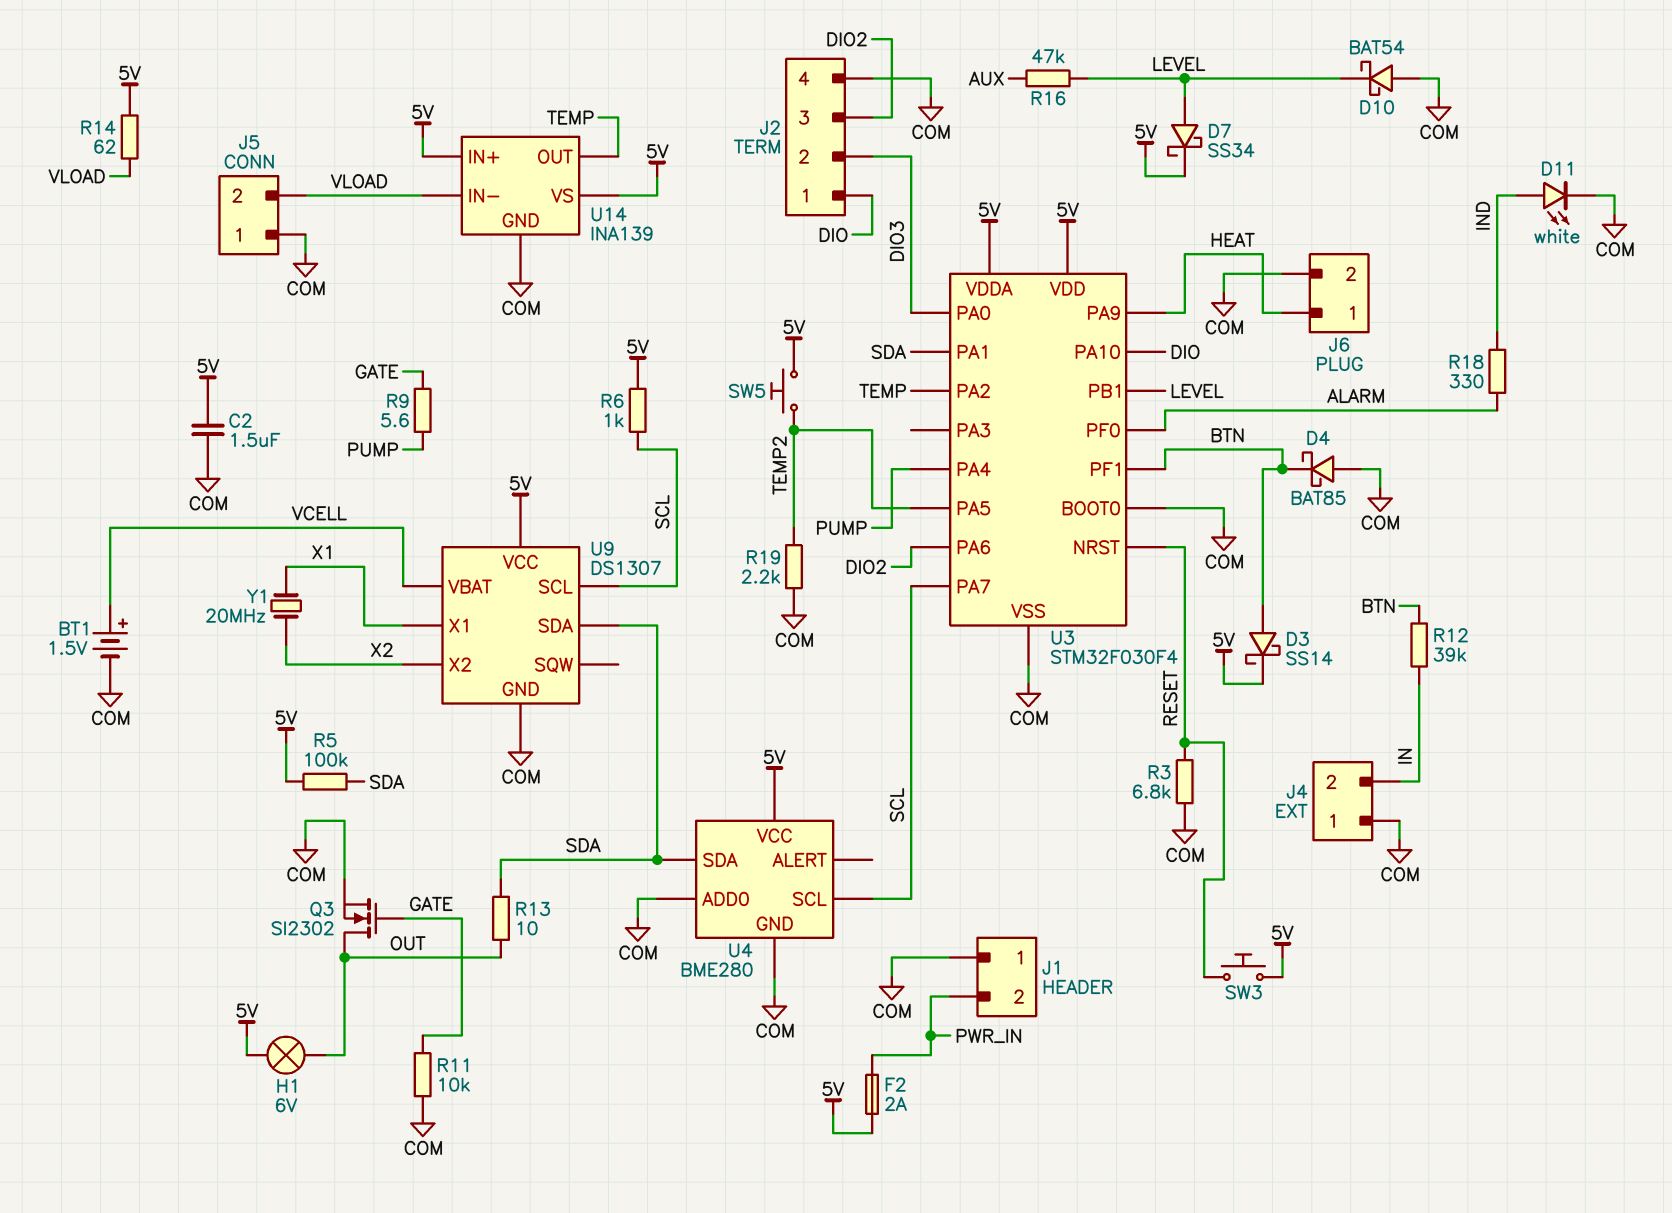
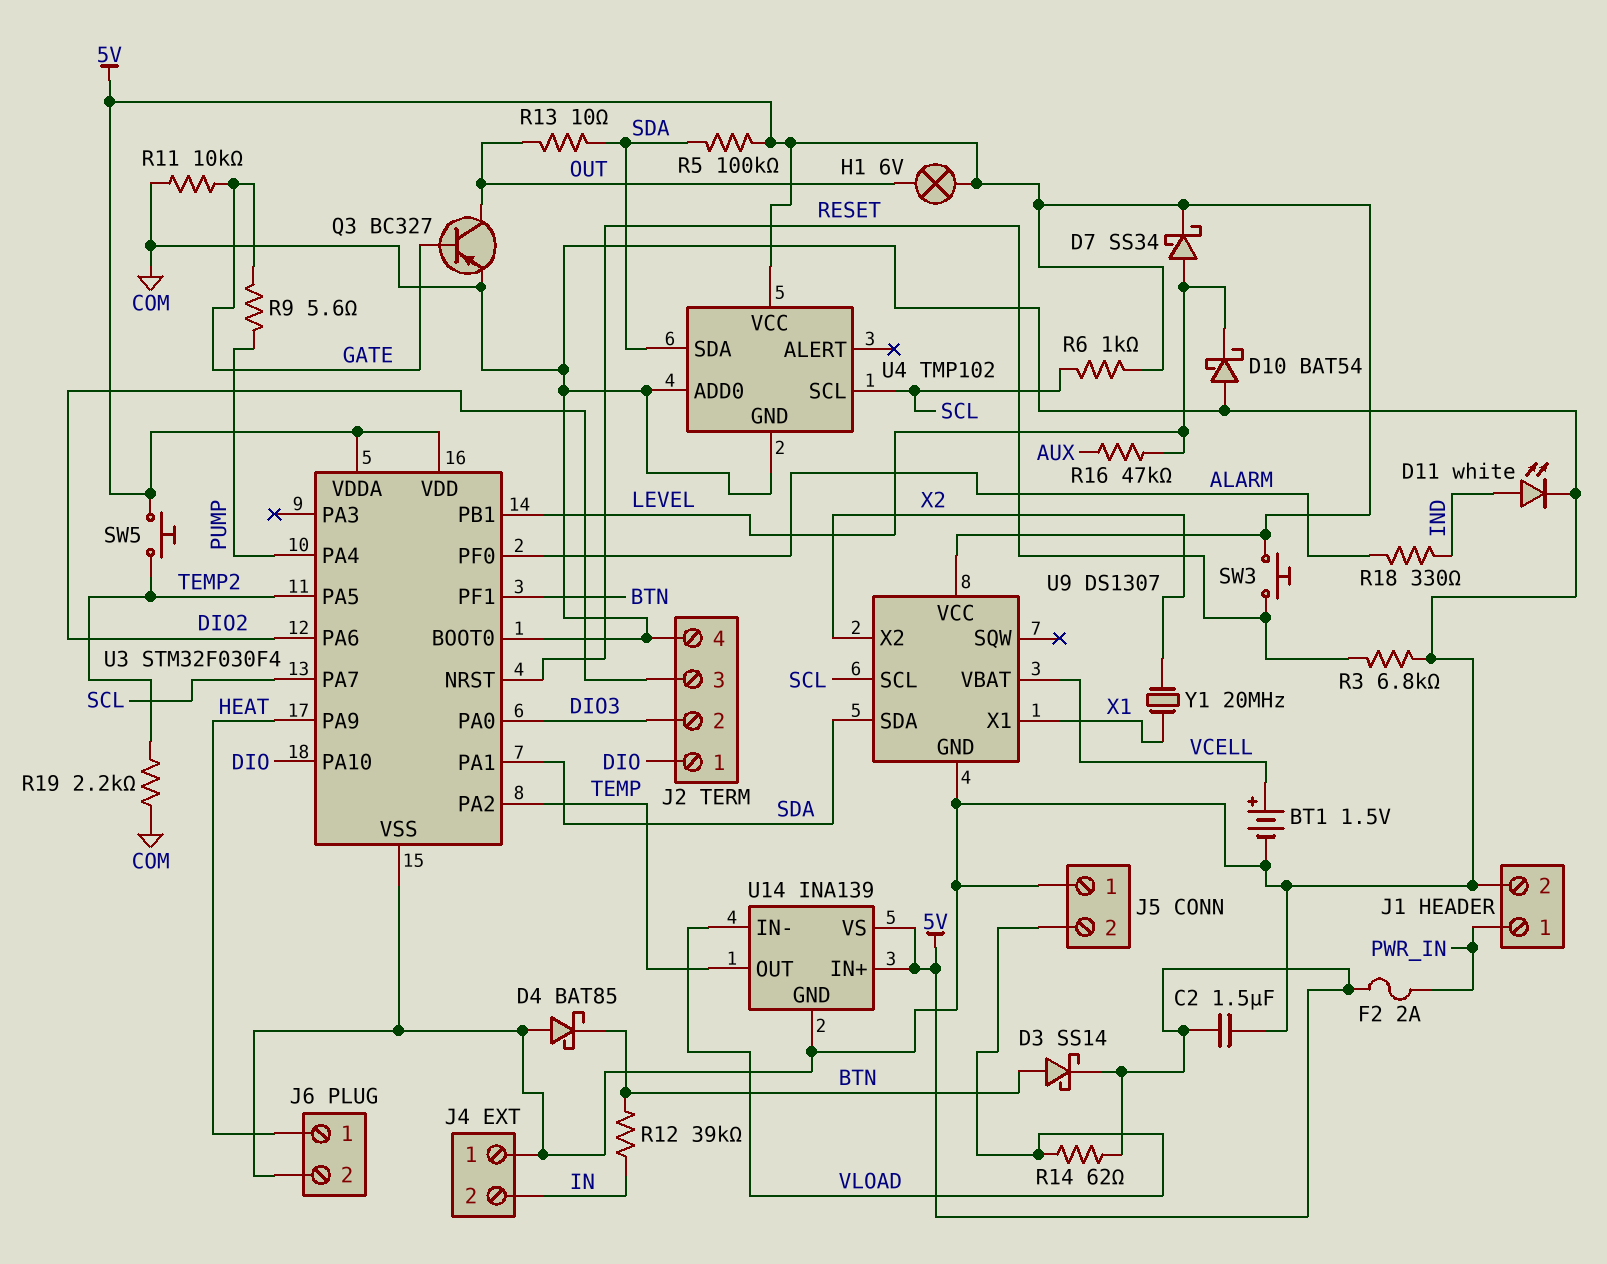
J1 pin 1: COM -> PWR_IN
J1 pin 2: PWR_IN -> COM
Q3: NMOS SI2302 (G GATE, D OUT, S COM) -> PNP BC327 (B GATE, C OUT, E COM)
U4: BME280 -> TMP102

